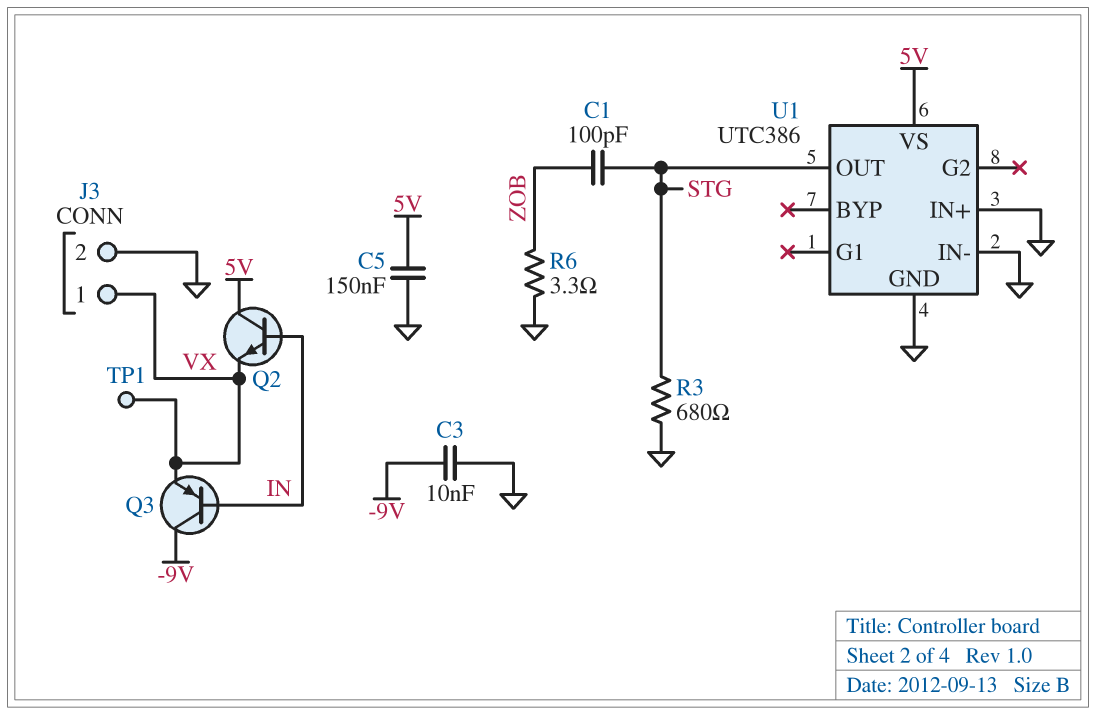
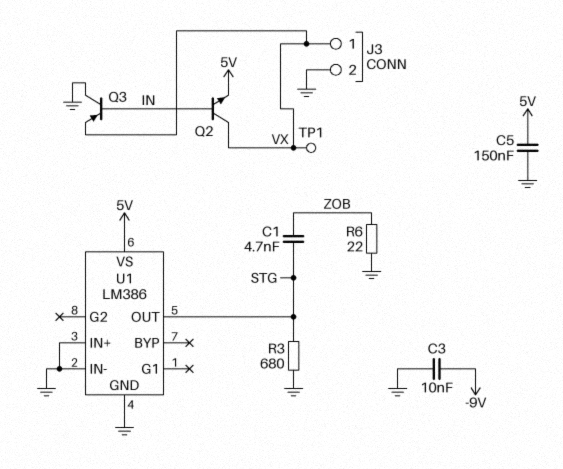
C1: 100pF (STG, ZOB) -> 4.7nF (STG, ZOB)
Q2: NPN (B IN, C 5V, E VX) -> NPN (B IN, C VX, E 5V)
Q3: PNP (B IN, C -9V, E VX) -> PNP (B IN, C GND, E VX)
R6: 3.3 (GND, ZOB) -> 22 (GND, ZOB)
U1: UTC386 -> LM386

